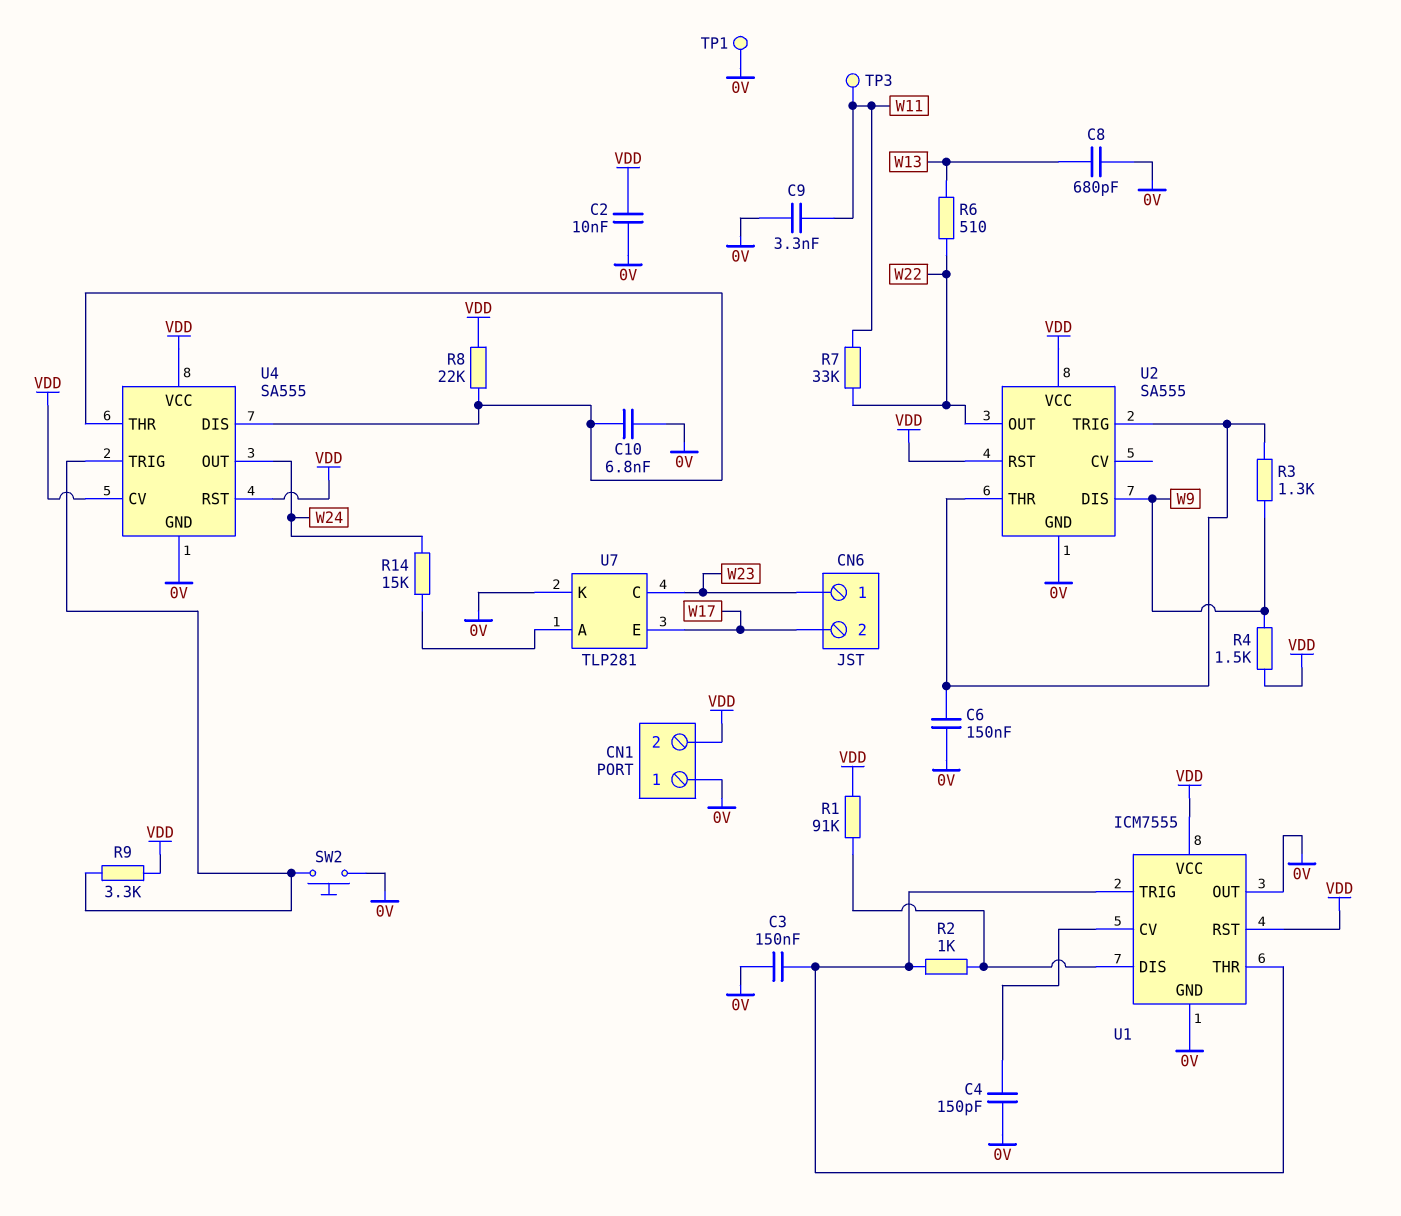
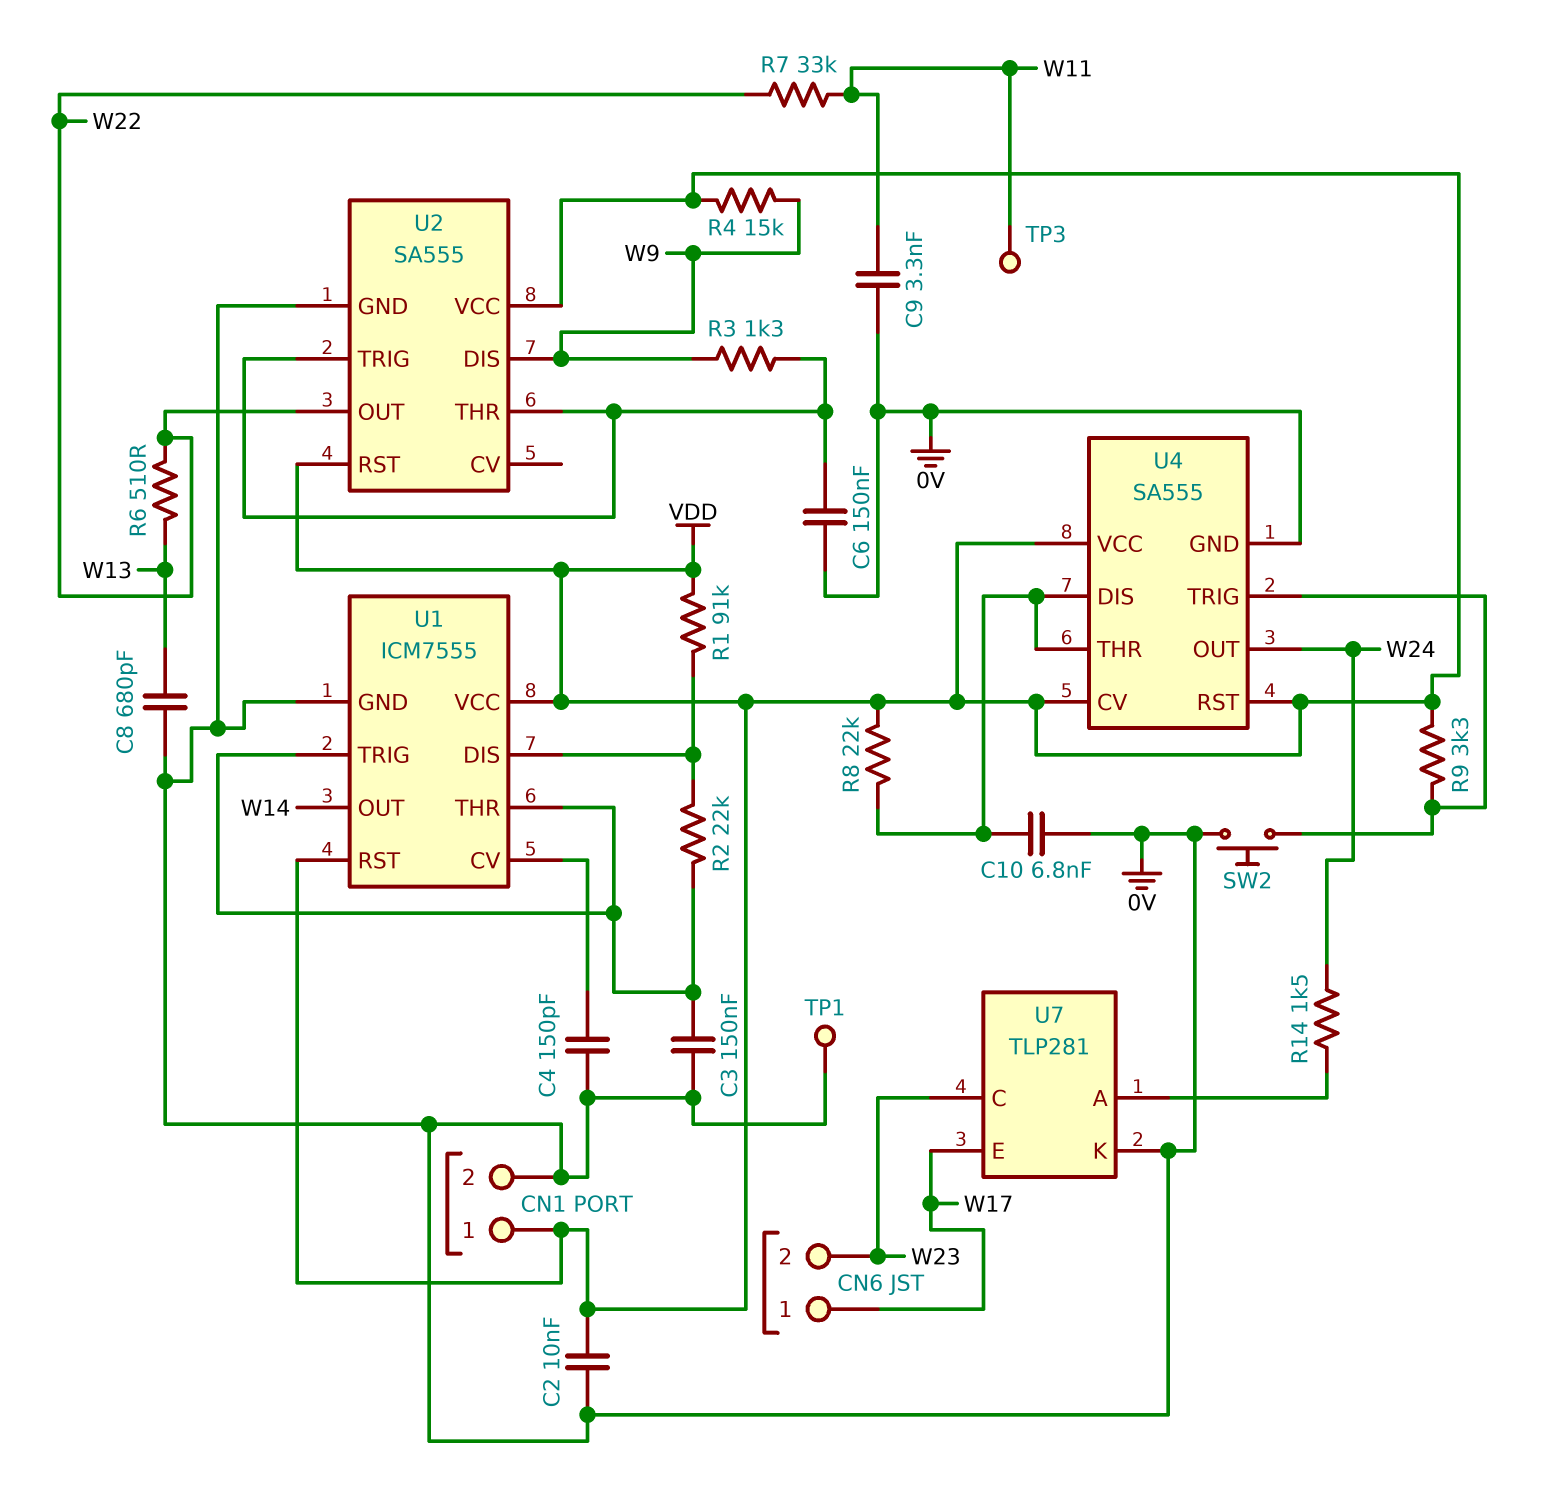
CN1 pin 1: 0V -> VDD
CN1 pin 2: VDD -> 0V
CN6 pin 1: W23 -> W17
CN6 pin 2: W17 -> W23
R2: 1k (U1/DIS, U1/THR) -> 22k (U1/DIS, U1/THR)
R4: 1.5k (VDD, W9) -> 15k (VDD, W9)
R14: 15k (U7/A, W24) -> 1.5k (U7/A, W24)
U1 pin OUT: 0V -> W14

